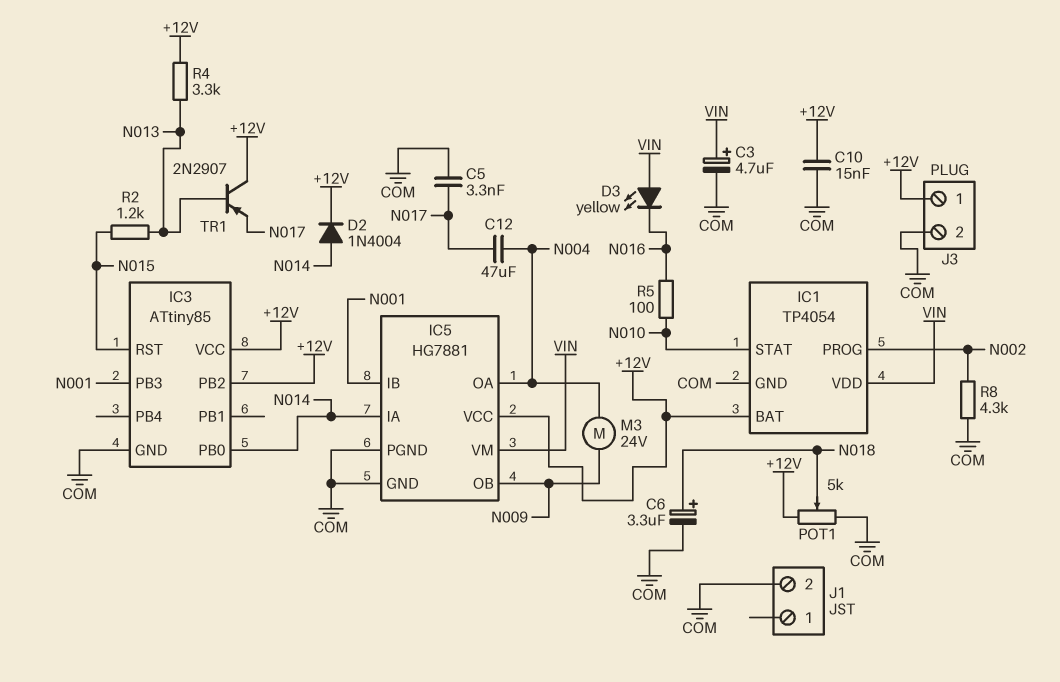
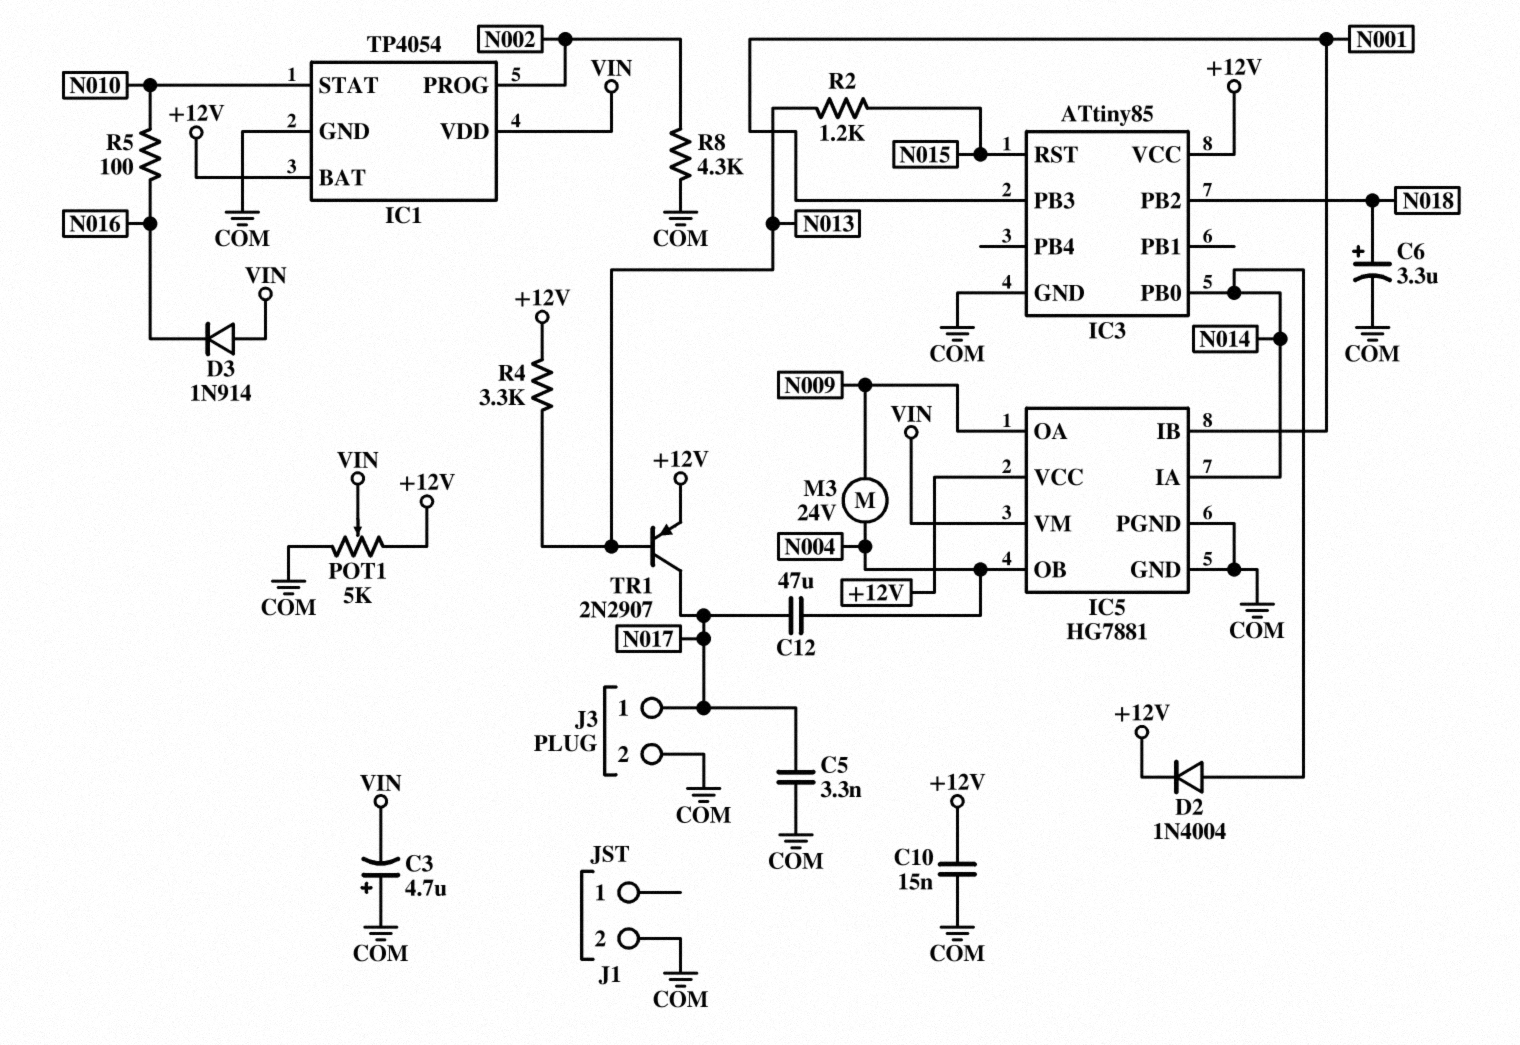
C3: 4.7uF (plus VIN, minus COM) -> 4.7uF (plus COM, minus VIN)
D3: LED yellow (A VIN, K N016) -> diode 1N914 (A VIN, K N016)
IC3 pin PB2: +12V -> N018
IC5 pin OA: N004 -> N009
IC5 pin OB: N009 -> N004
J3 pin 1: +12V -> N017
POT1: 5k (+12V, COM, wiper N018) -> 5k (+12V, COM, wiper VIN)
TR1: PNP 2N2907 (B N013, C +12V, E N017) -> PNP 2N2907 (B N013, C N017, E +12V)

